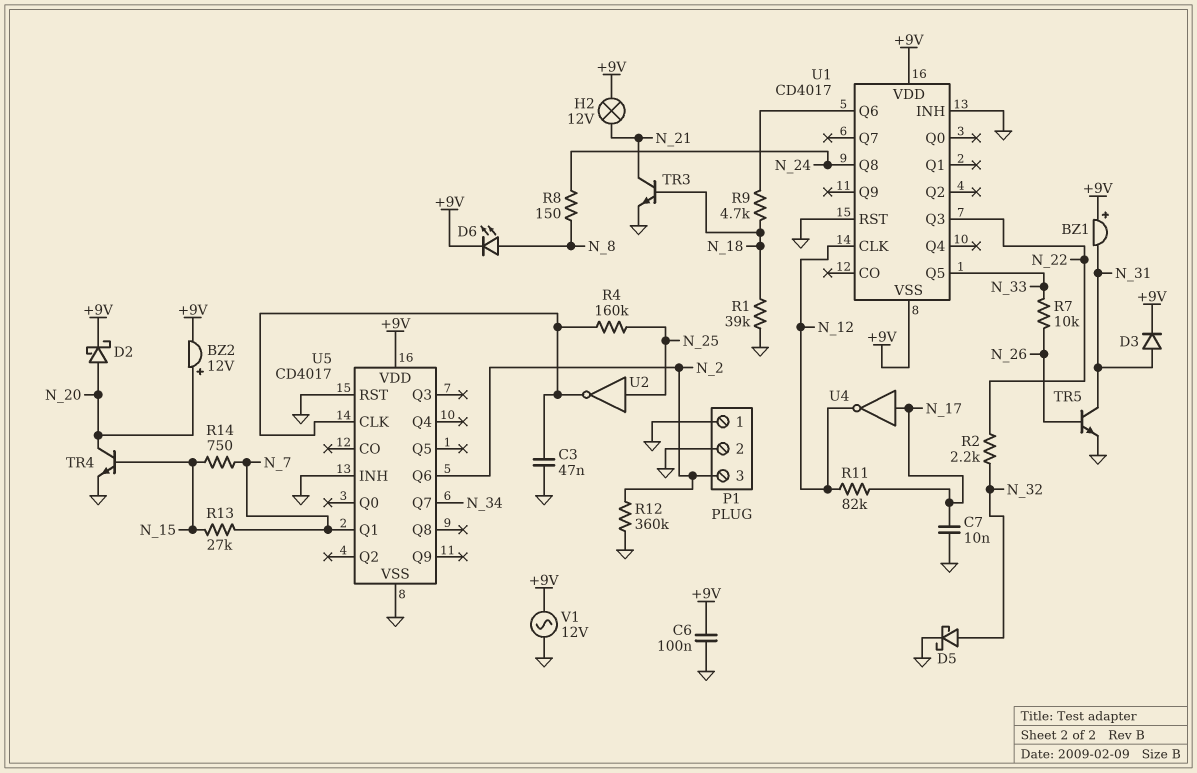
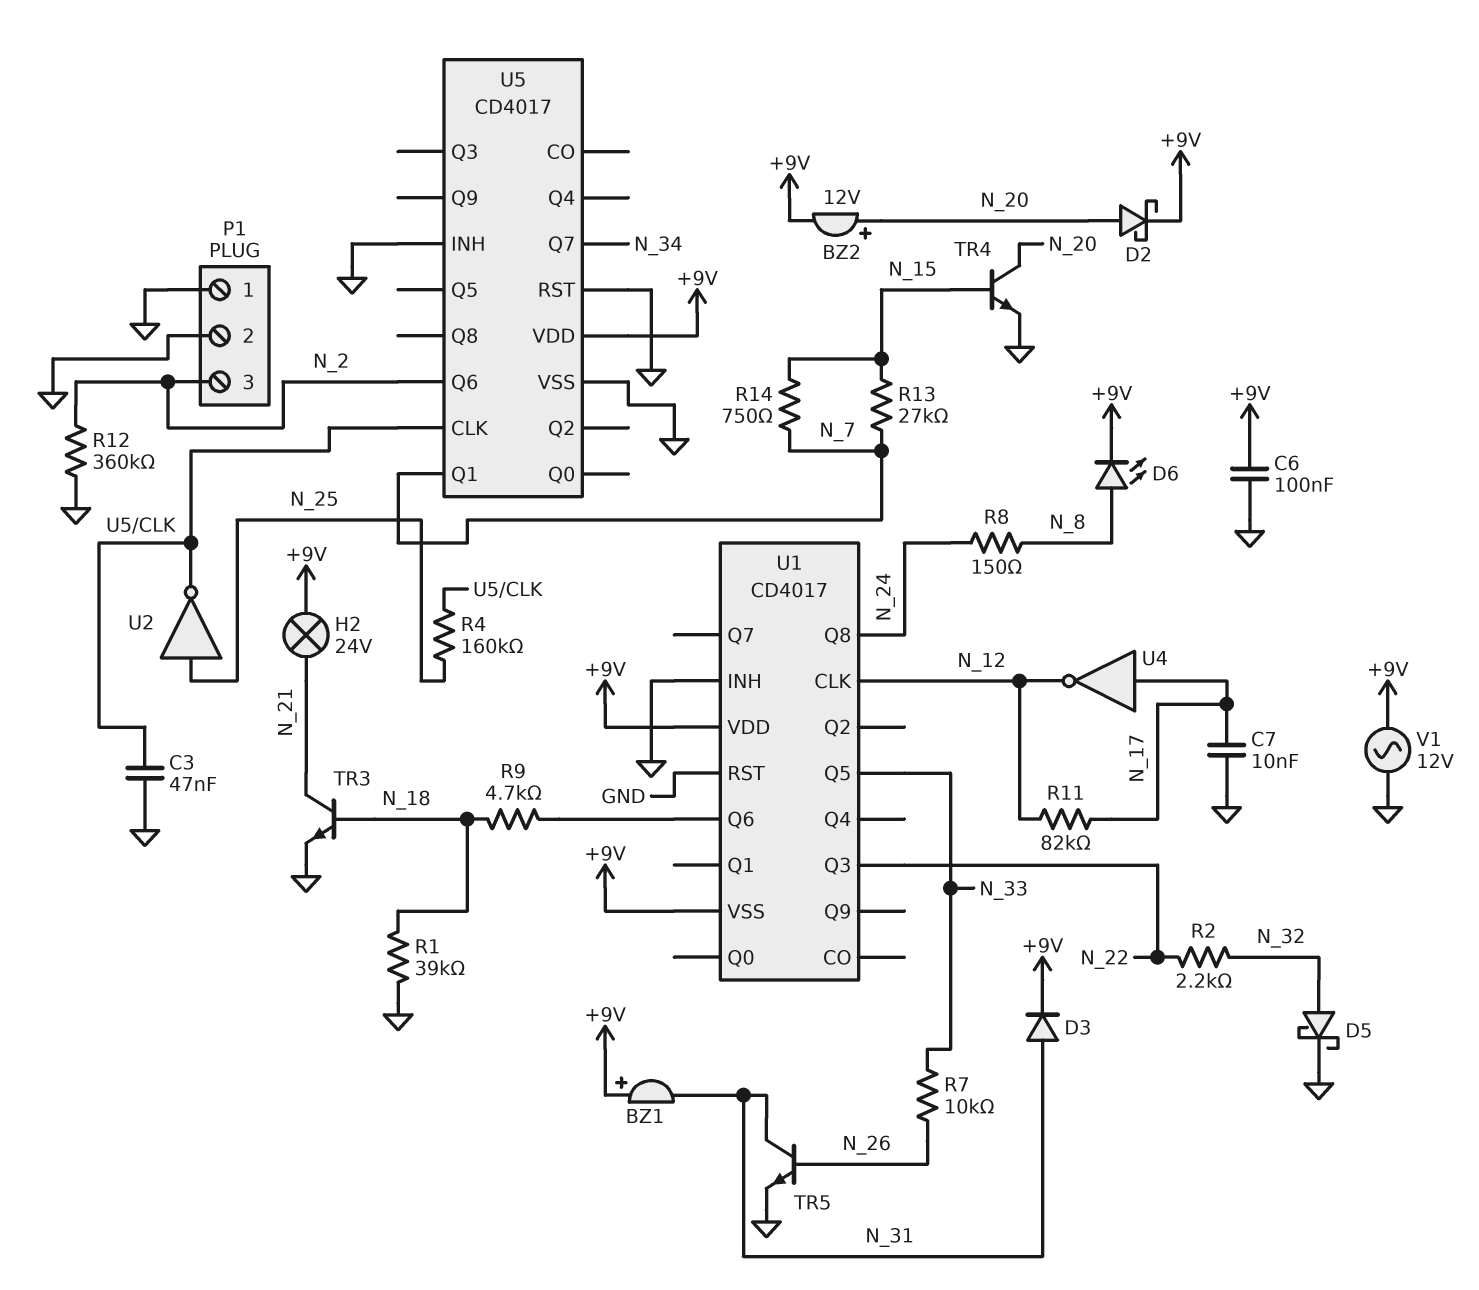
H2: lamp 12V (+9V, N_21) -> lamp 24V (+9V, N_21)

